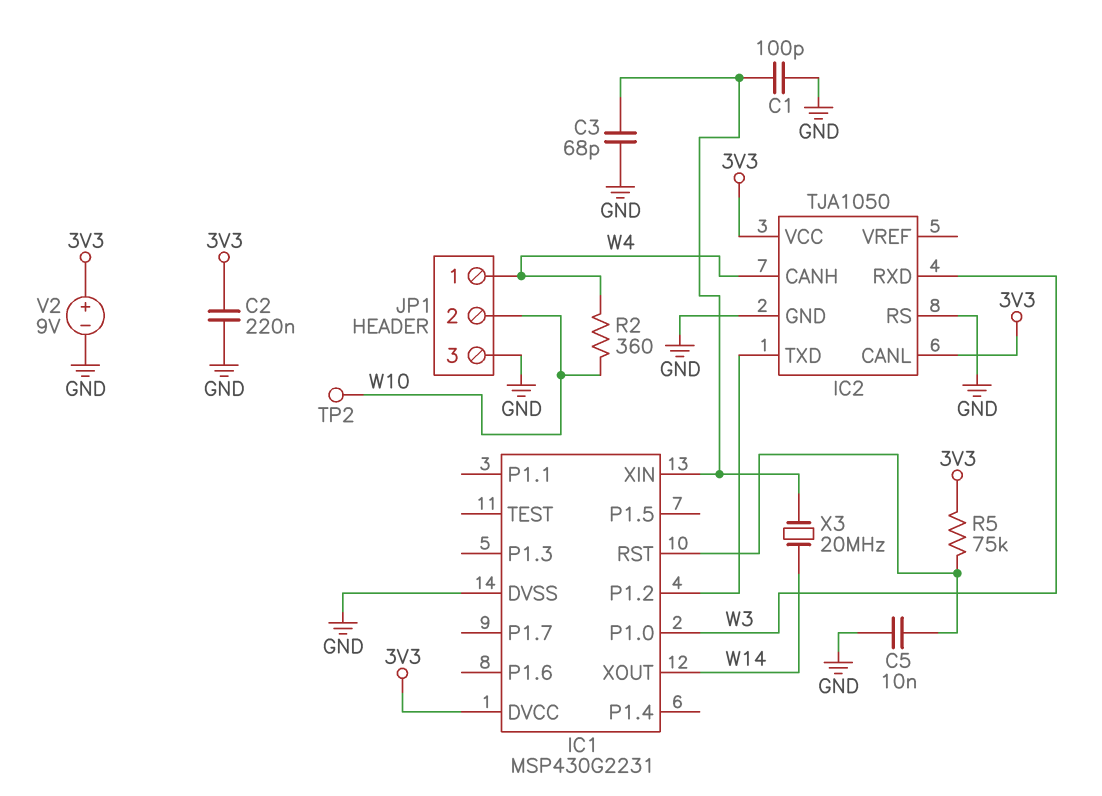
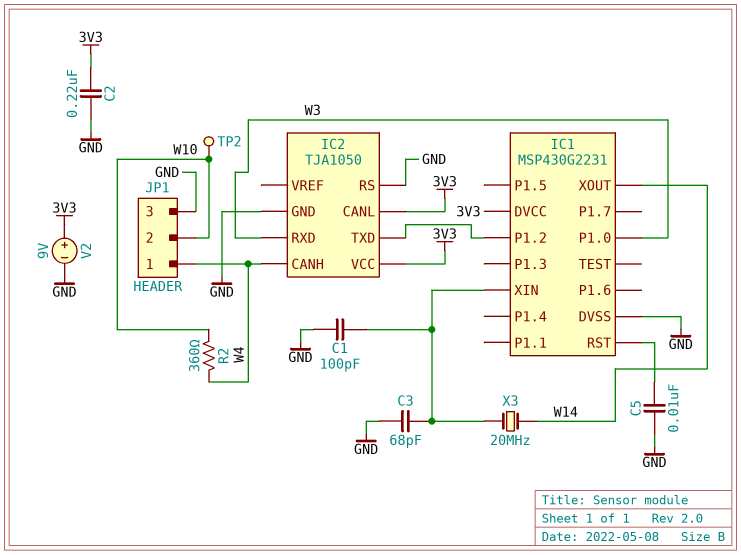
R5: 75k (3V3, IC1/RST) -> none

